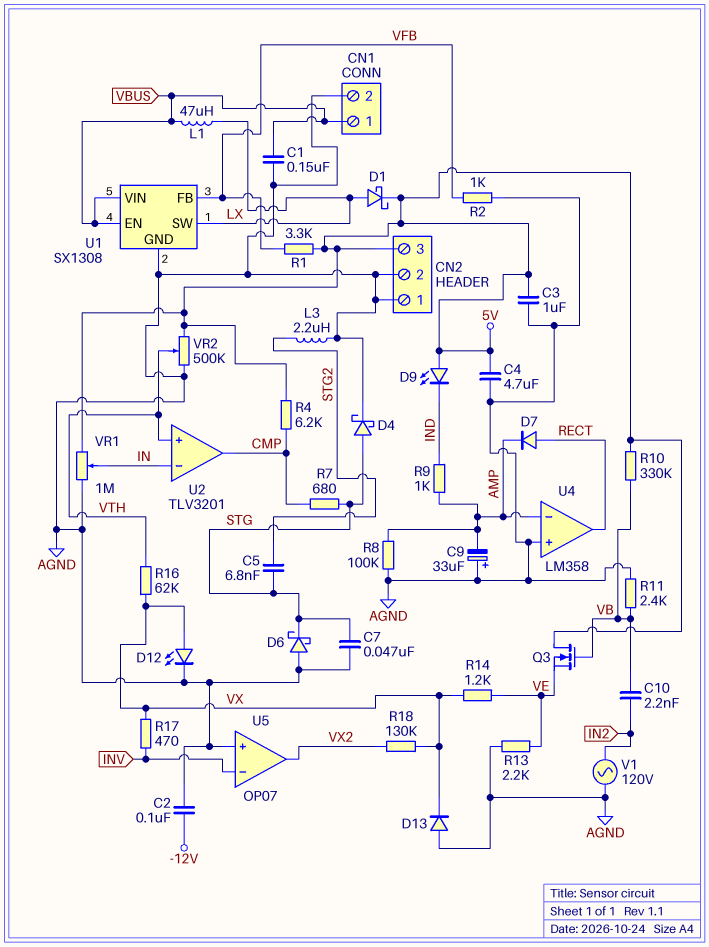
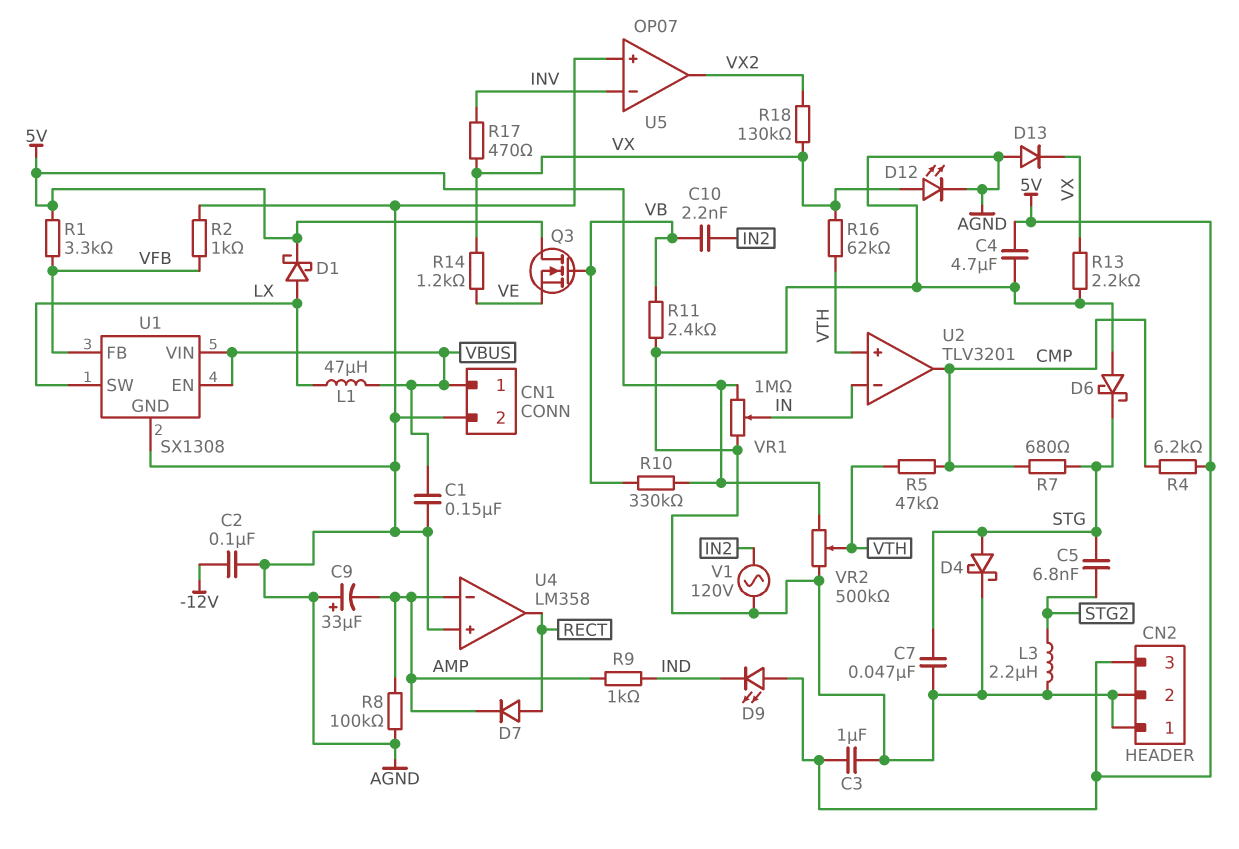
R5: none -> 47k (CMP, VTH)
R13: 2.2k (AGND, VE) -> 2.2k (AGND, VX)

